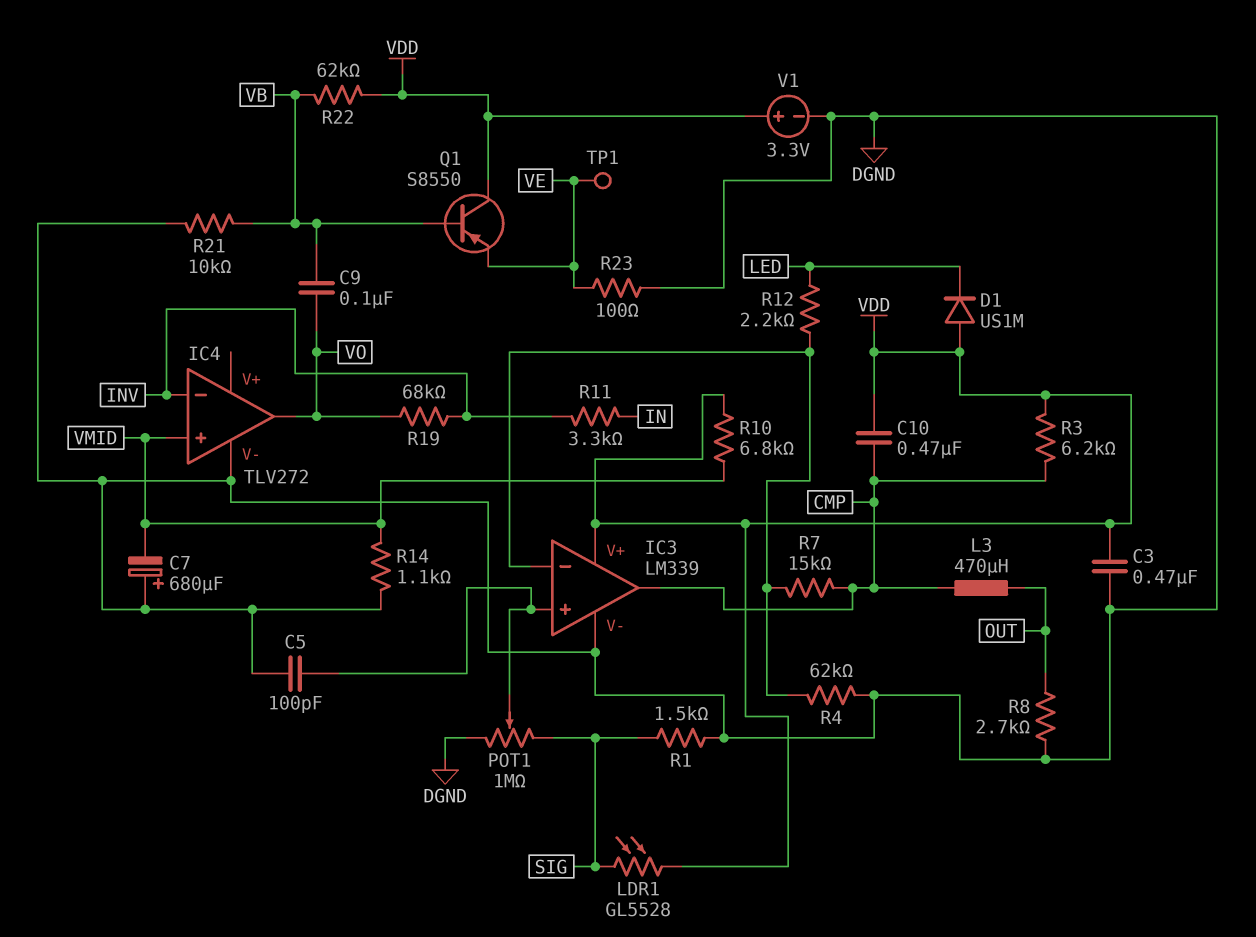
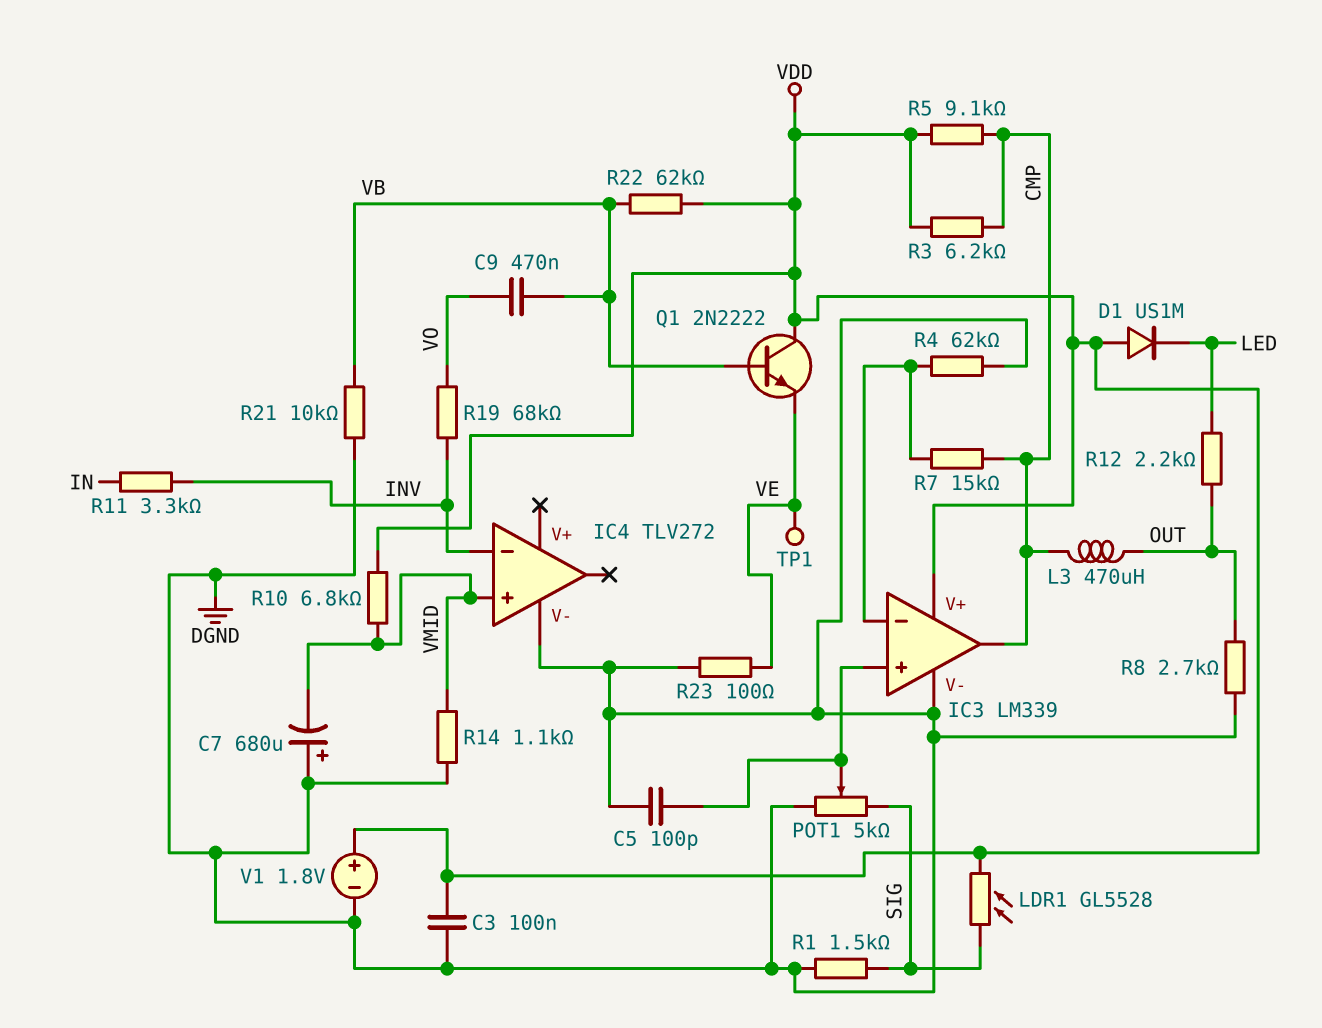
C3: 470nF (DGND, VDD) -> 100nF (DGND, VDD)
C9: 100nF (VB, VO) -> 470nF (VB, VO)
C10: 470nF (CMP, VDD) -> none
IC4 pin out: VO -> none
POT1: 1M (DGND, SIG, wiper IC3/in+) -> 5k (DGND, SIG, wiper IC3/in+)
Q1: PNP S8550 (B VB, C VDD, E VE) -> NPN 2N2222 (B VB, C VDD, E VE)
R5: none -> 9.1k (CMP, VDD)
R12: 2.2k (IC3/in-, LED) -> 2.2k (LED, OUT)
V1: 3.3V (plus VDD, minus DGND) -> 1.8V (plus VDD, minus DGND)

